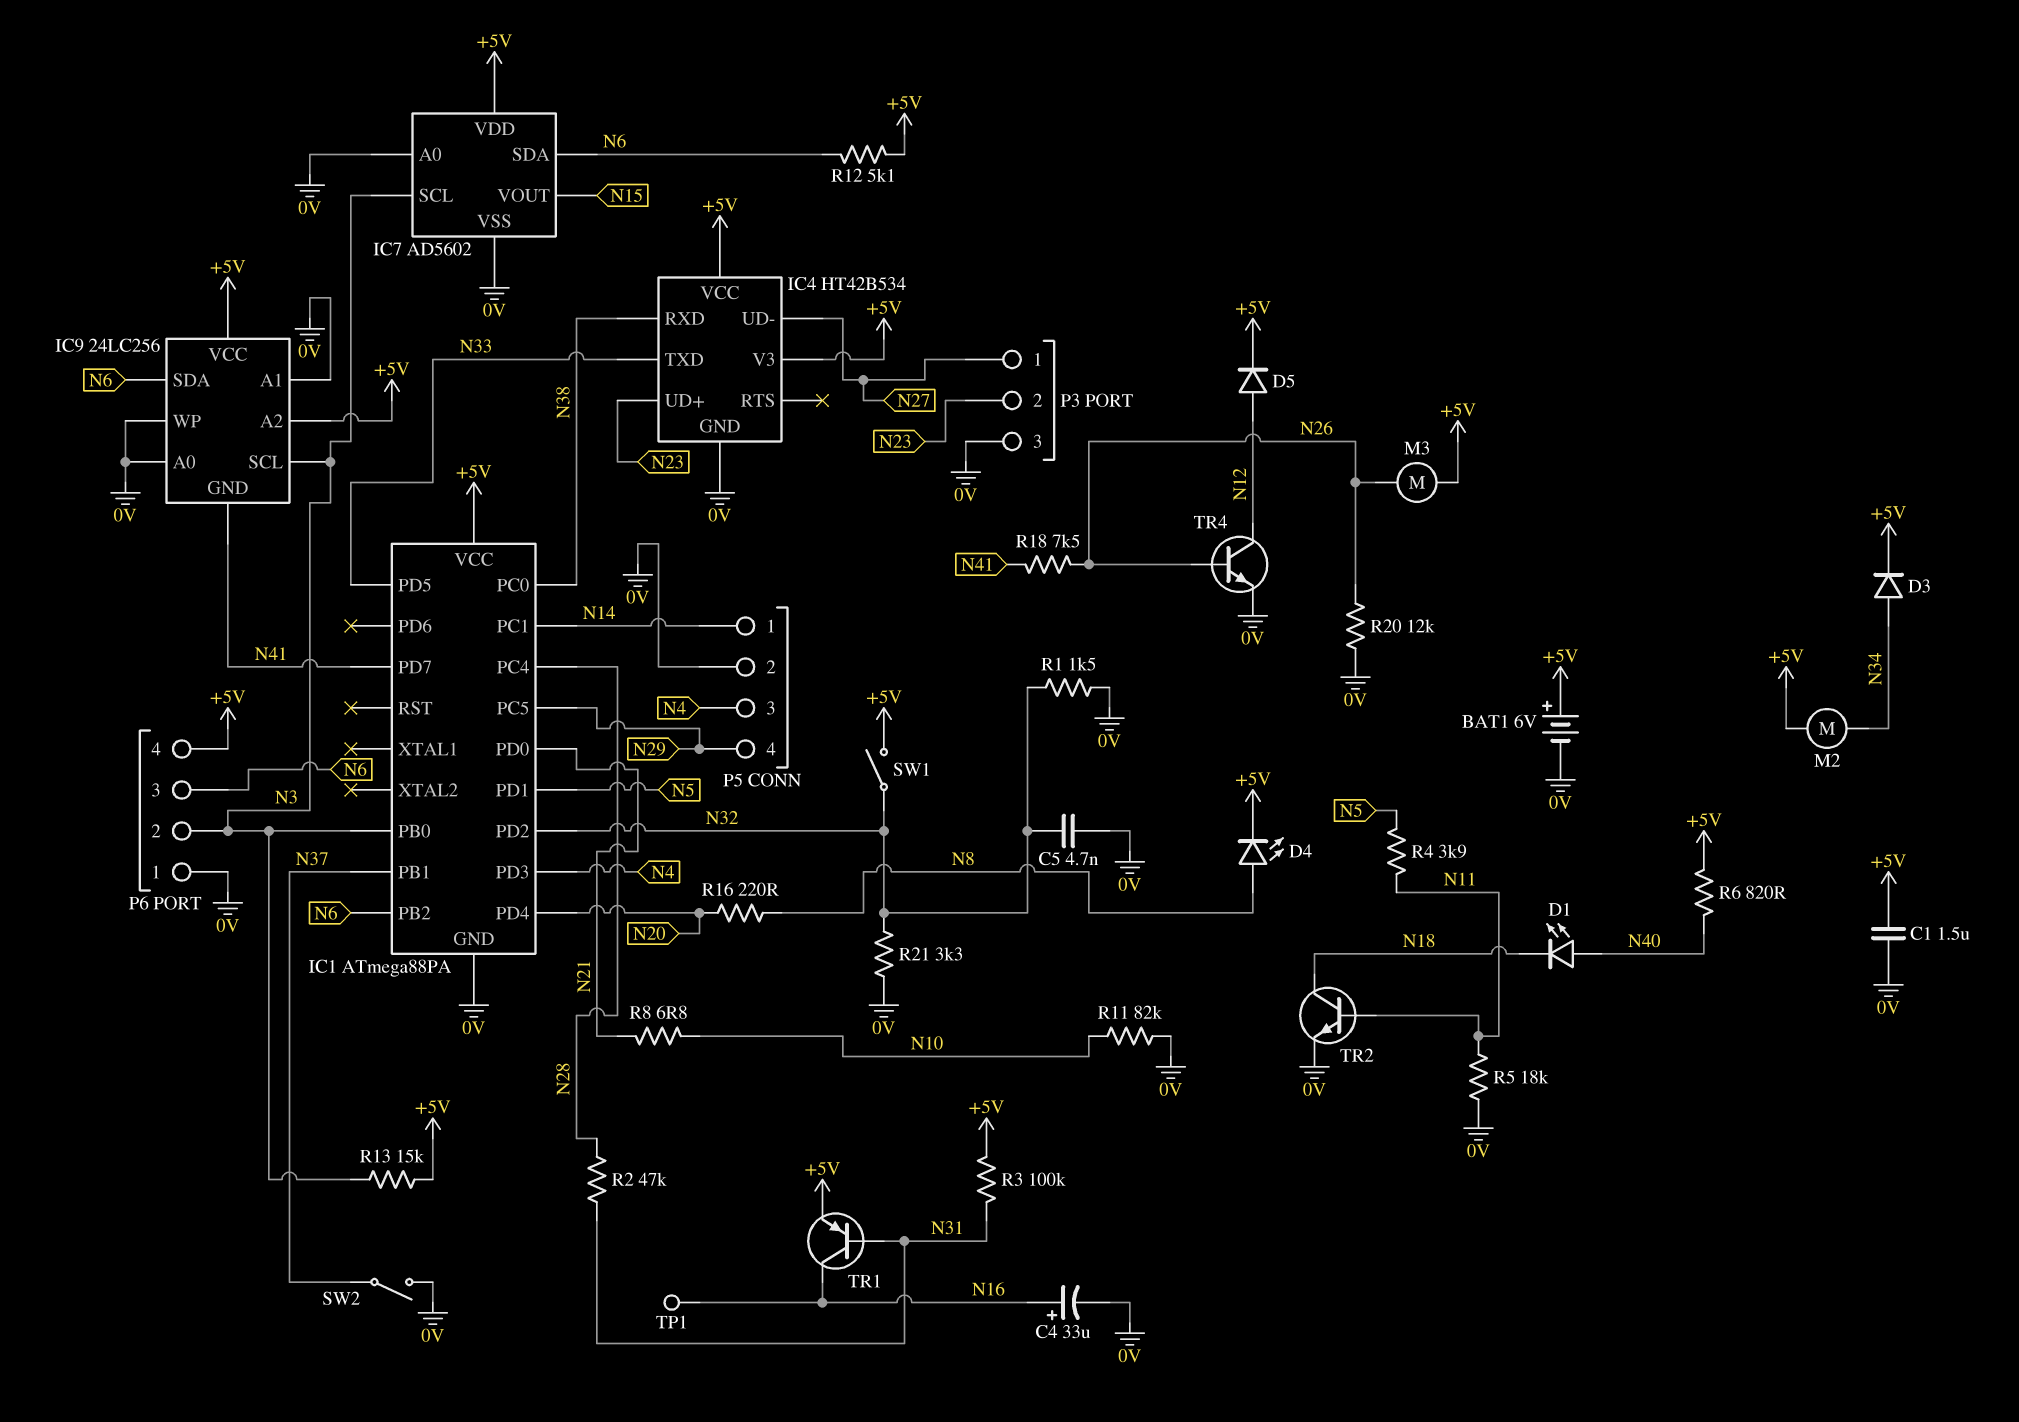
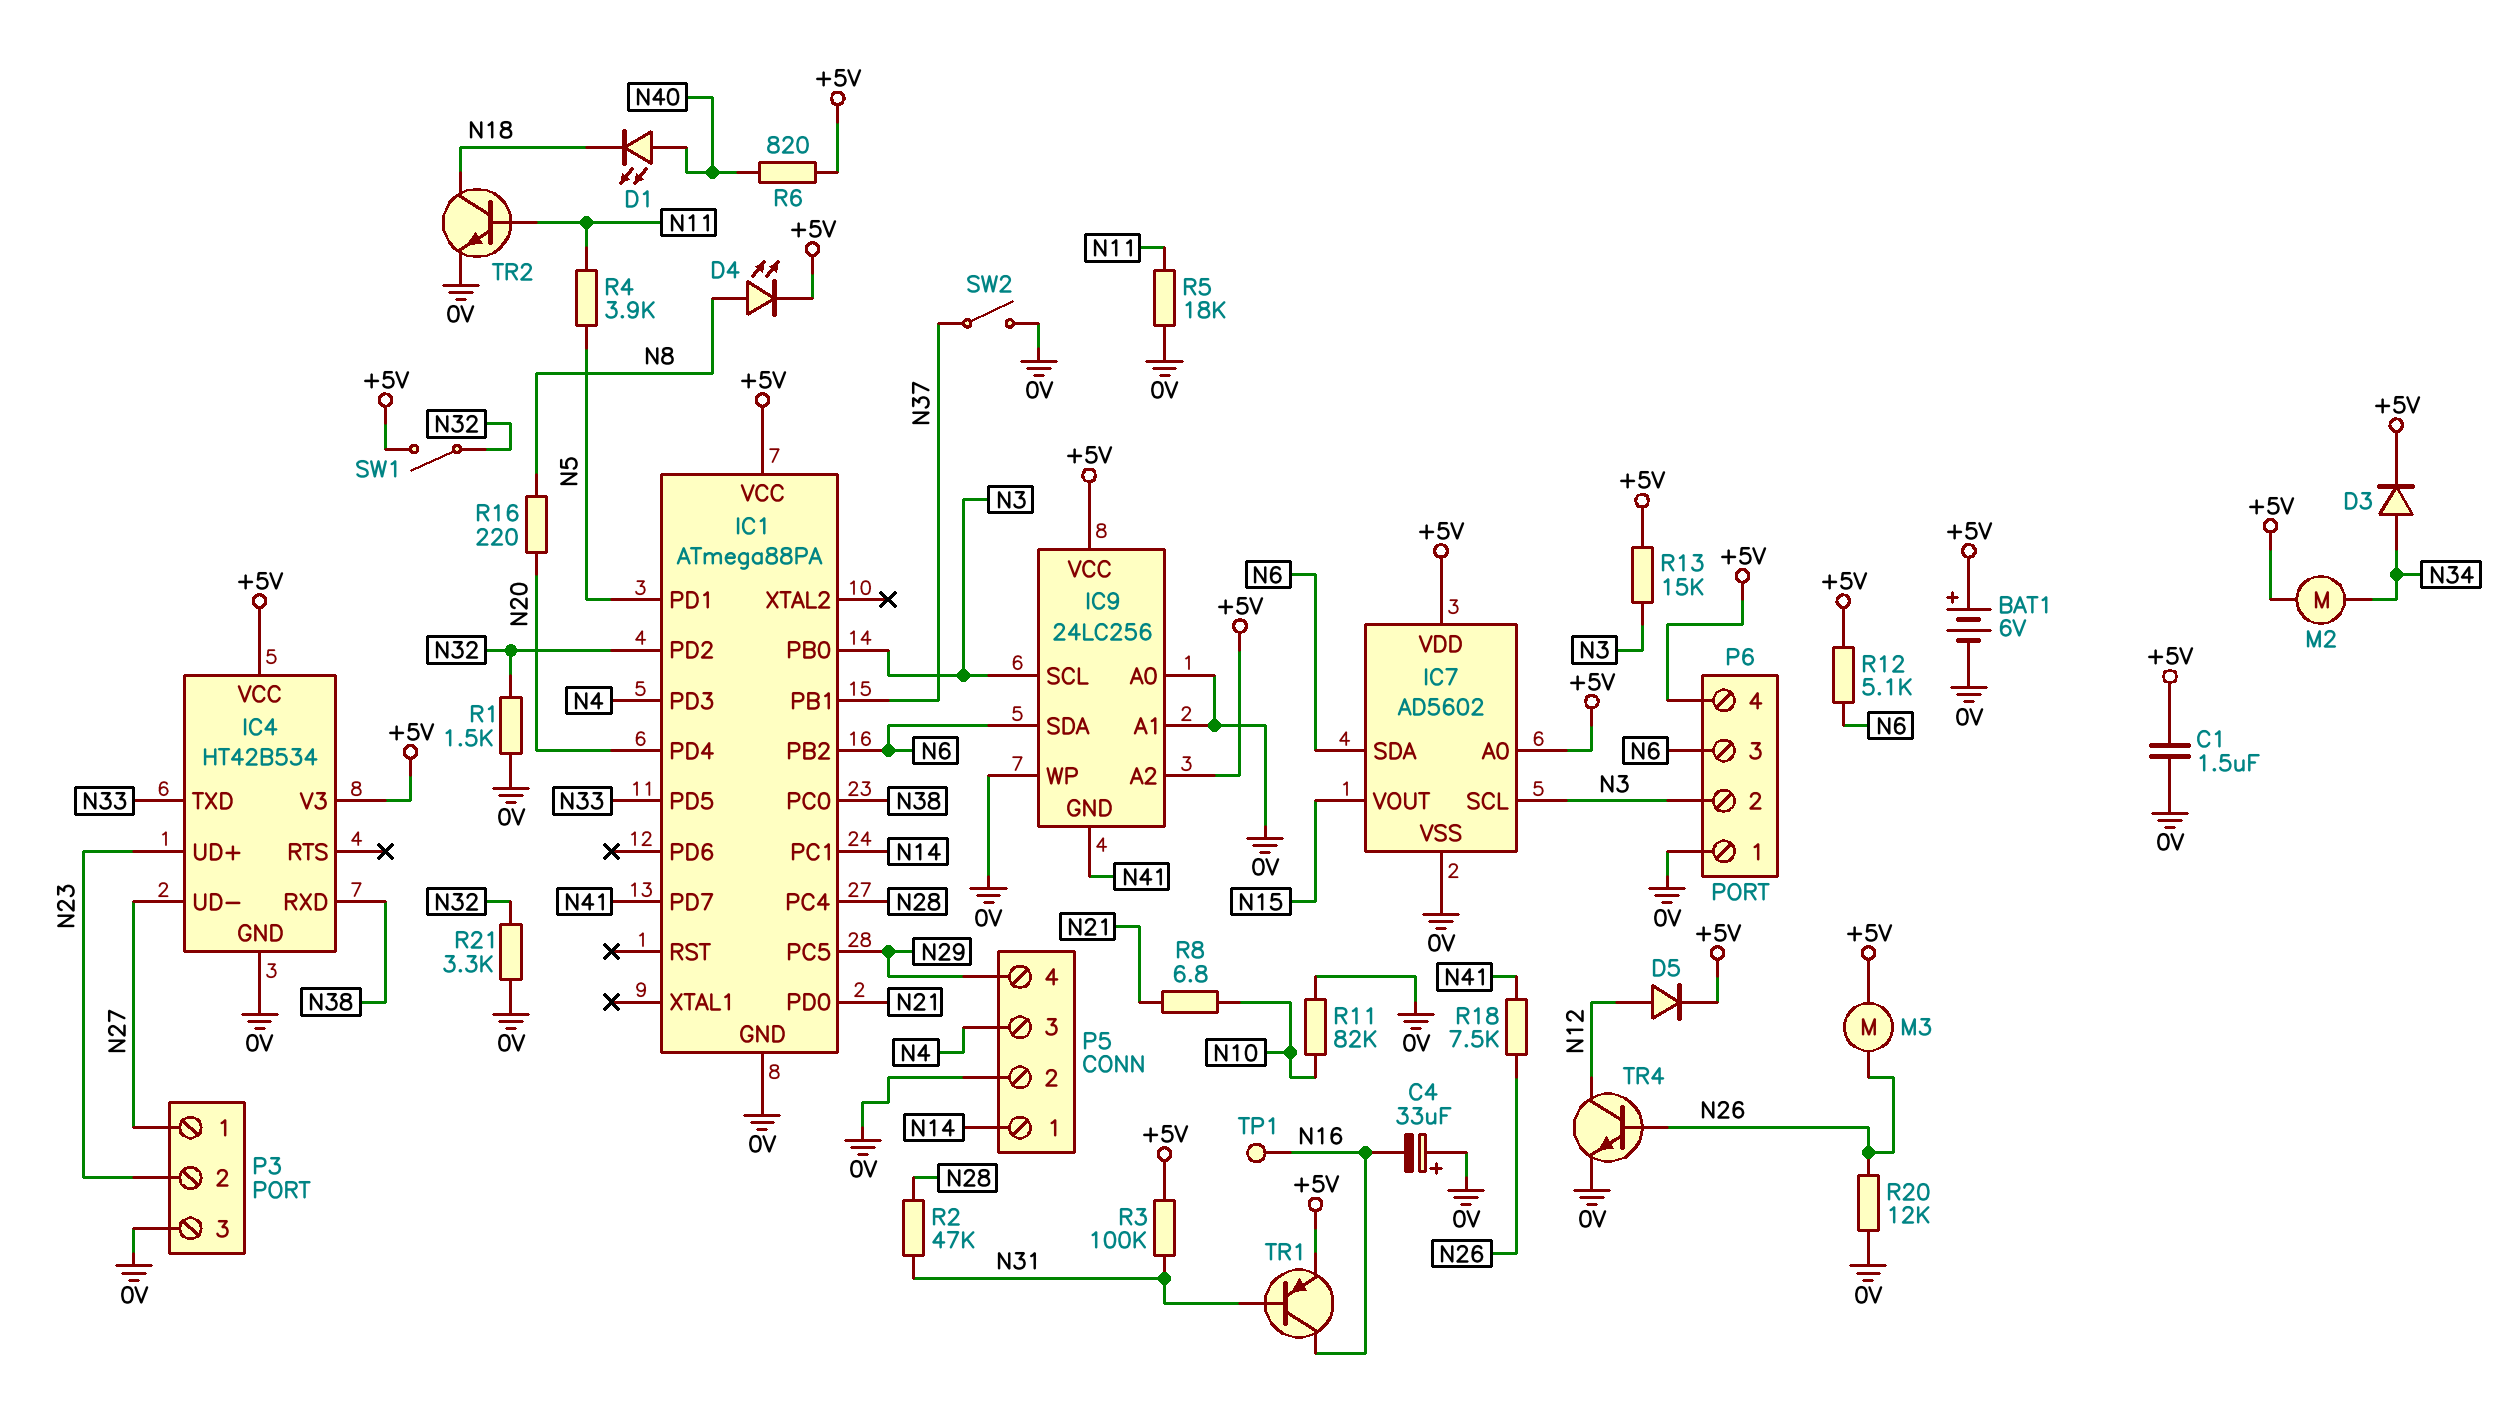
C4: 33uF (plus N16, minus 0V) -> 33uF (plus 0V, minus N16)
C5: 4.7nF (0V, N32) -> none
IC7 pin A0: 0V -> +5V

